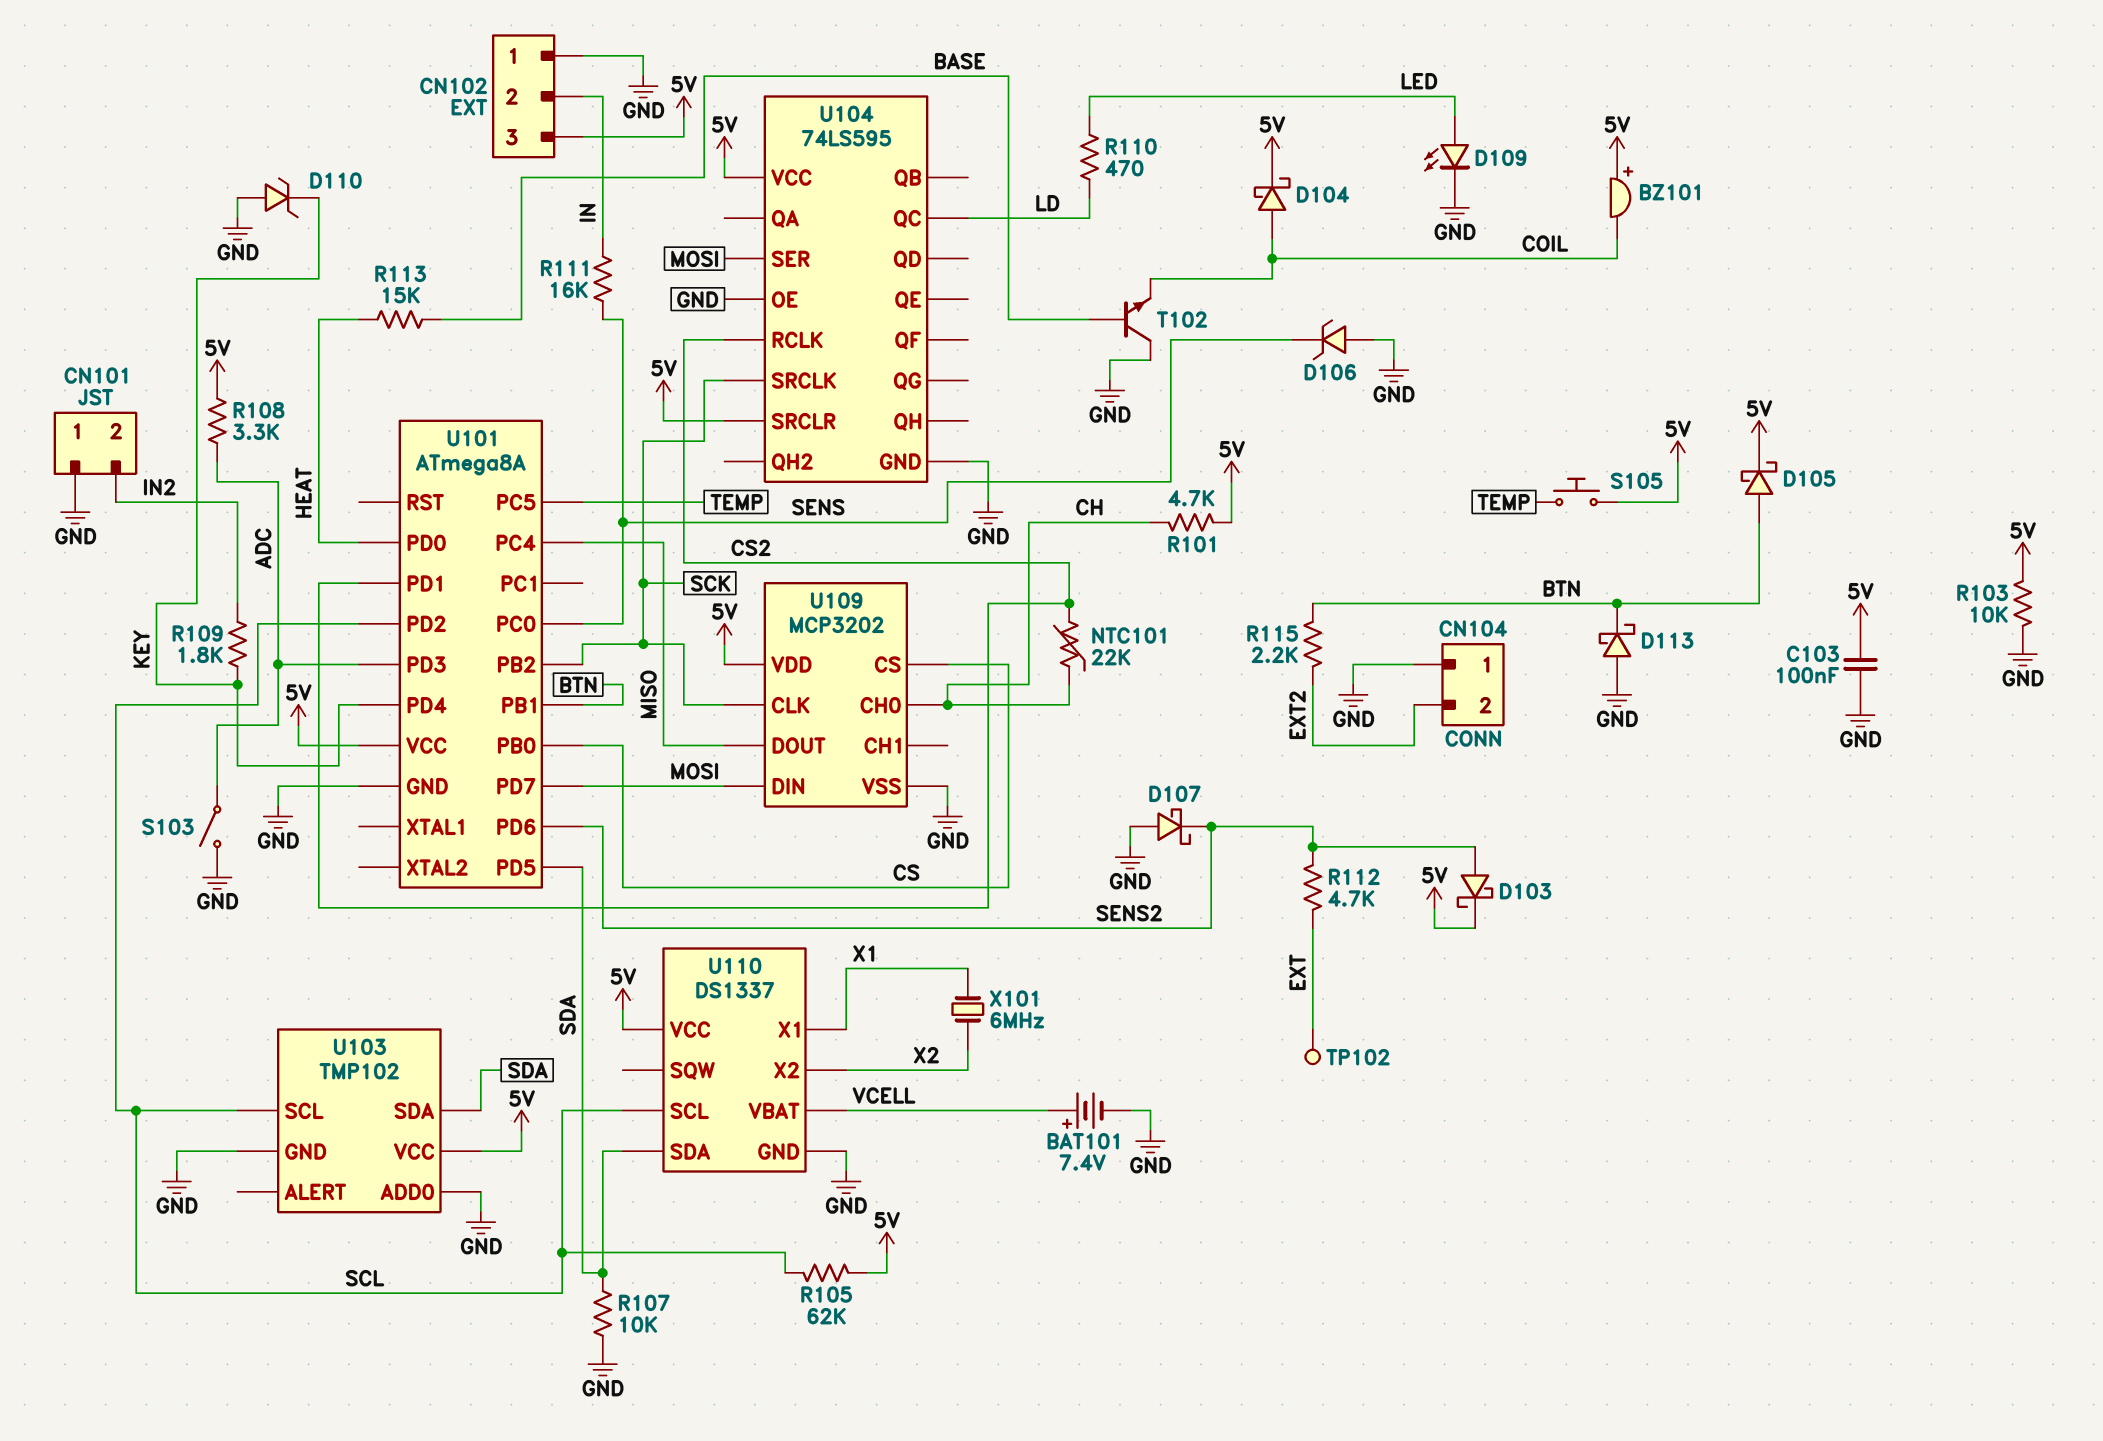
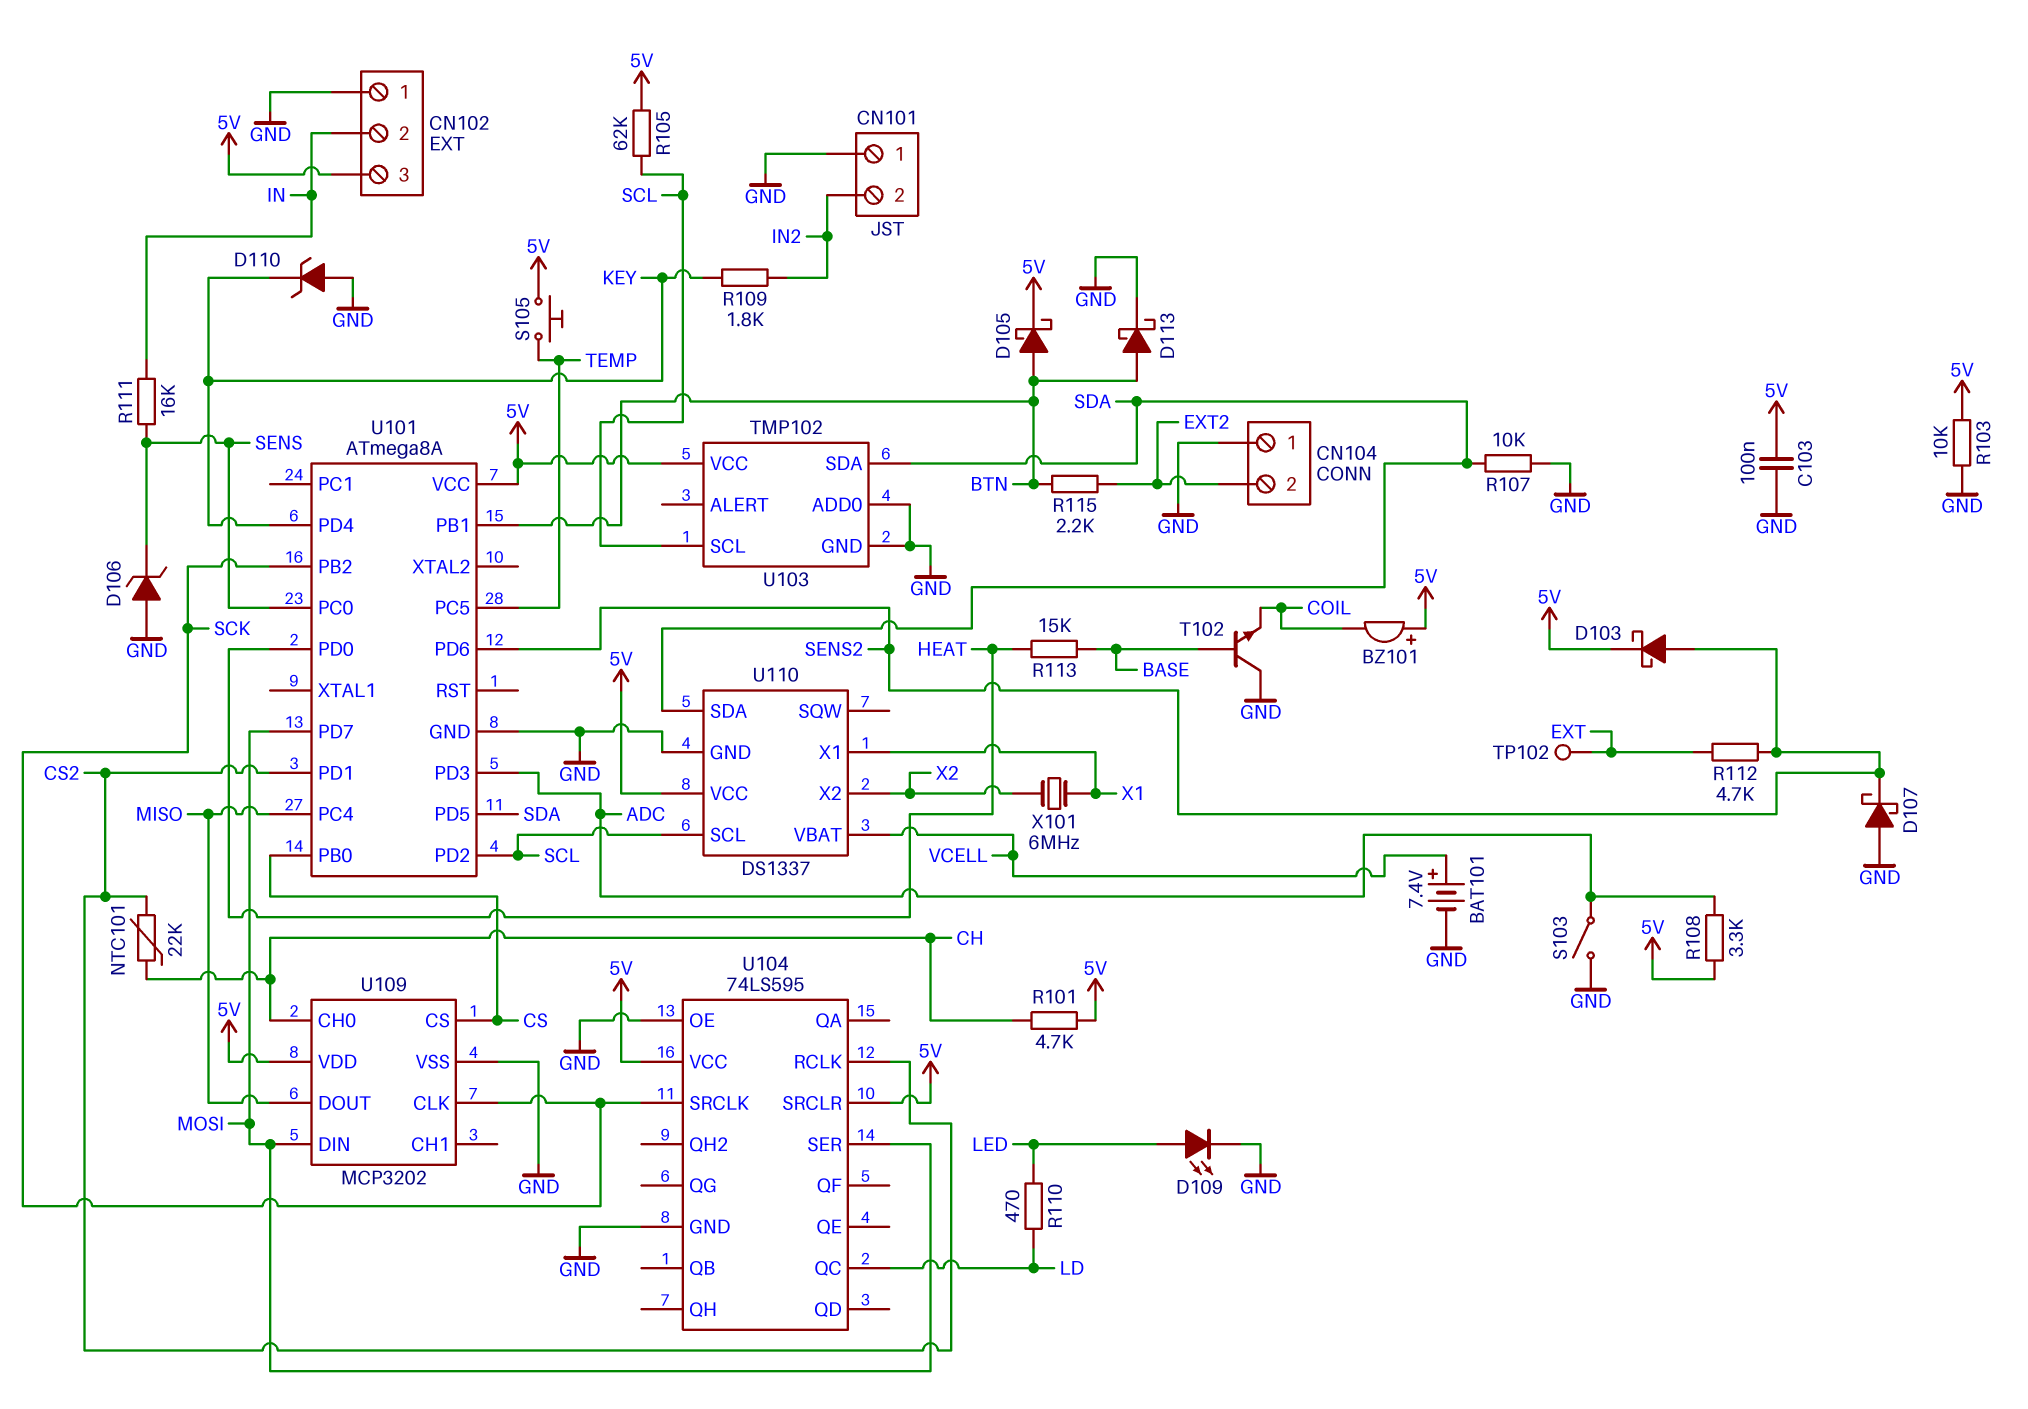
D104: schottky (A COIL, K 5V) -> none
D113: schottky (A GND, K BTN) -> schottky (A BTN, K GND)

